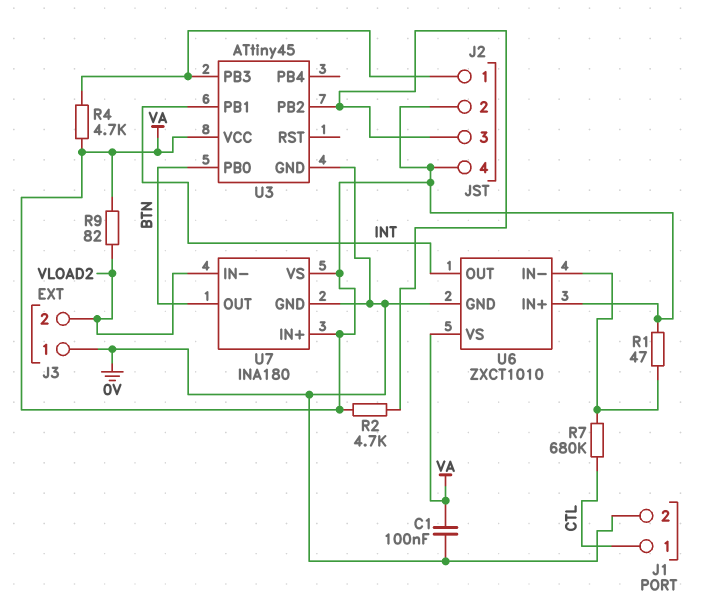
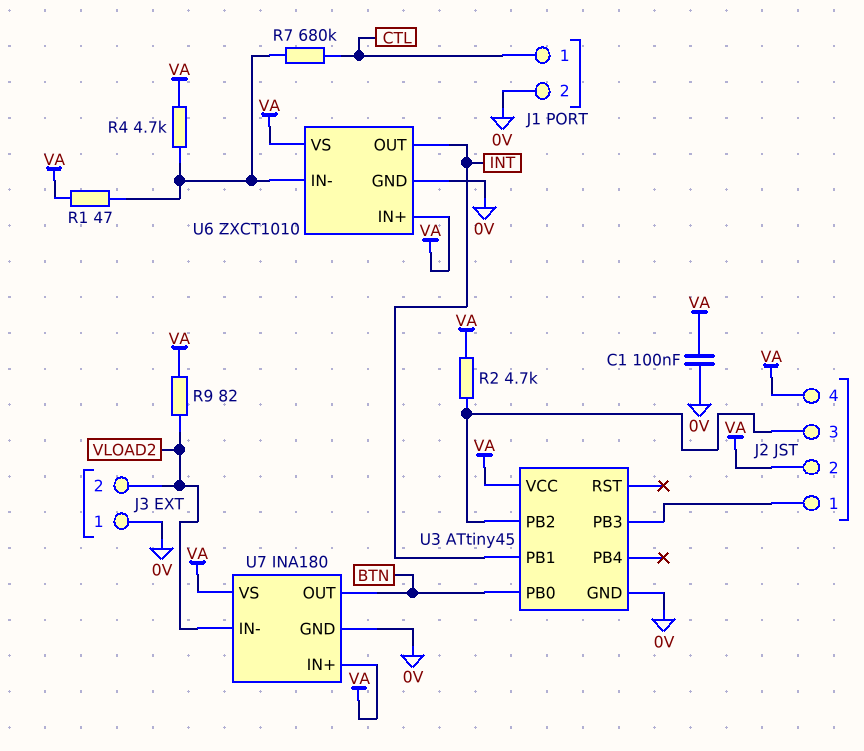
R4: 4.7k (J2/1, VA) -> 4.7k (U6/IN-, VA)

